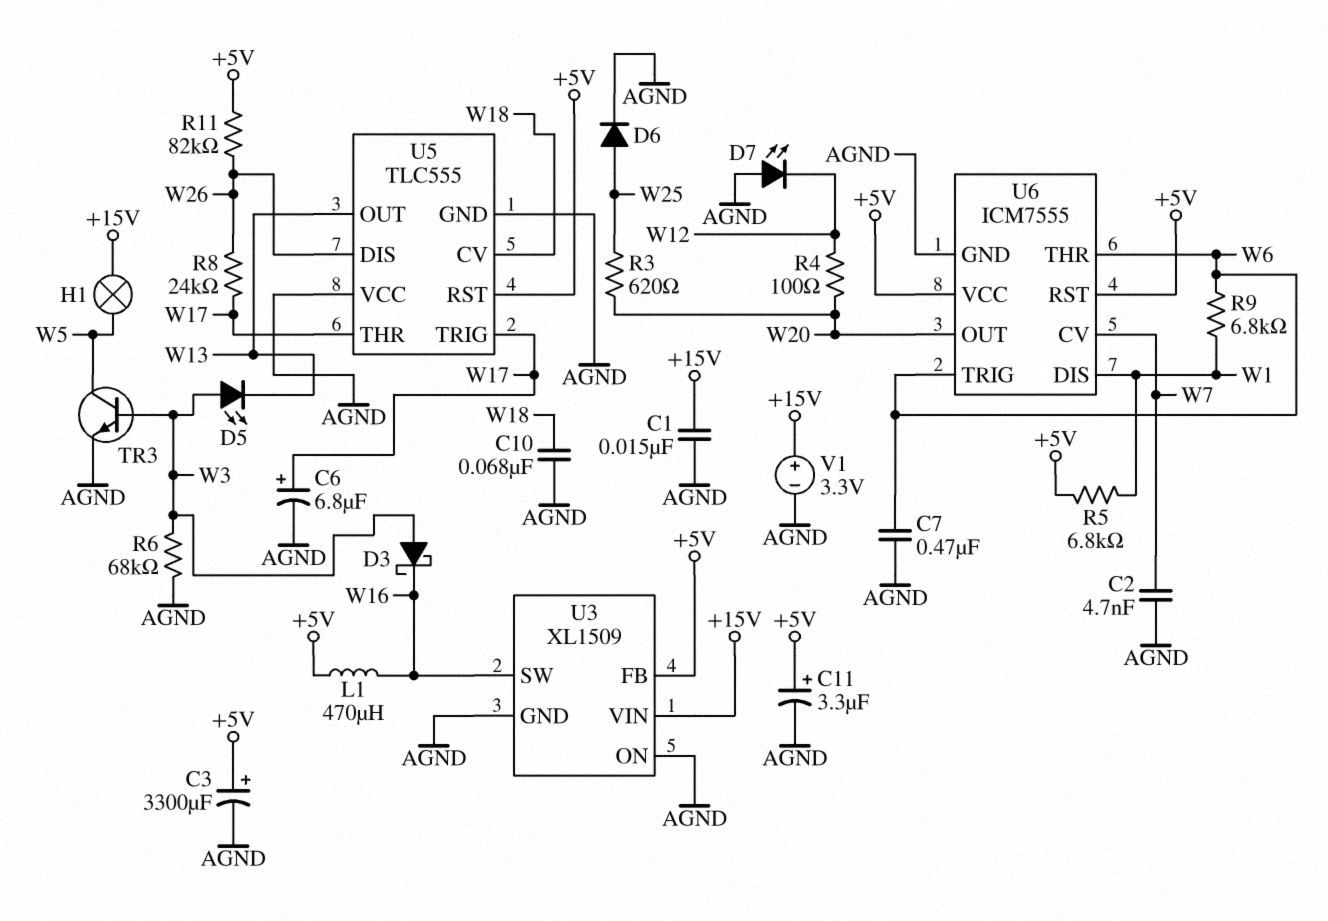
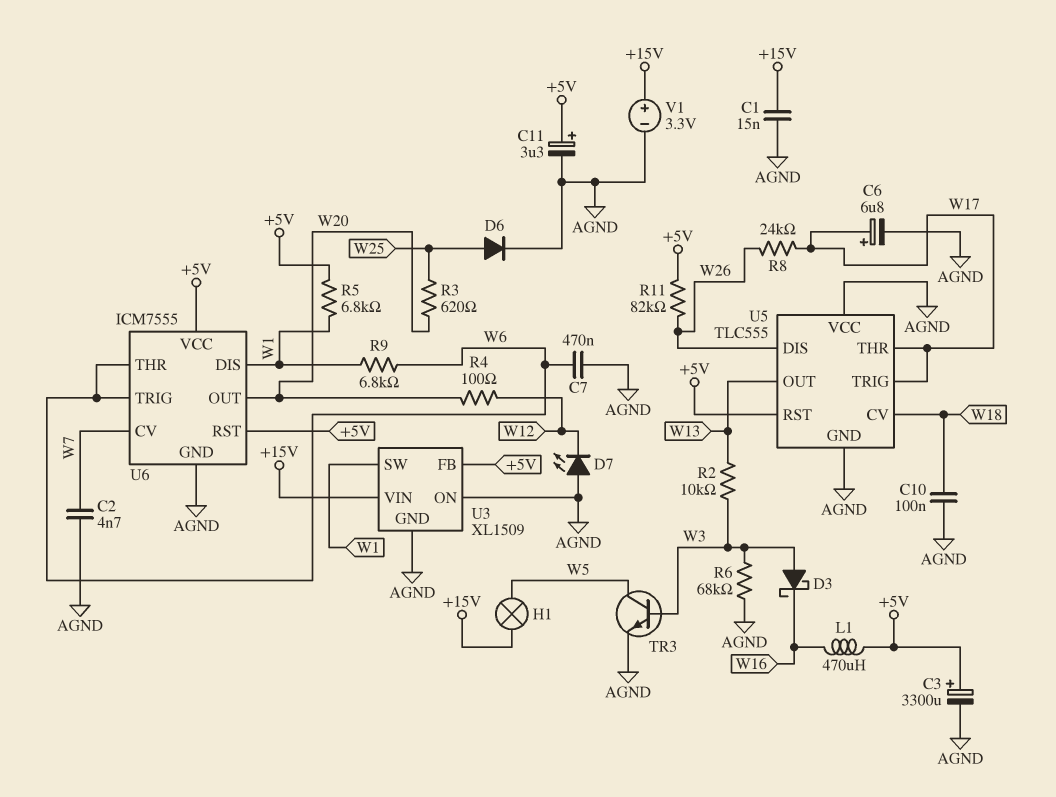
C10: 68nF (AGND, W18) -> 100nF (AGND, W18)
D5: LED (A W3, K W13) -> none
R2: none -> 10k (W3, W13)
U3 pin SW: W16 -> W1

